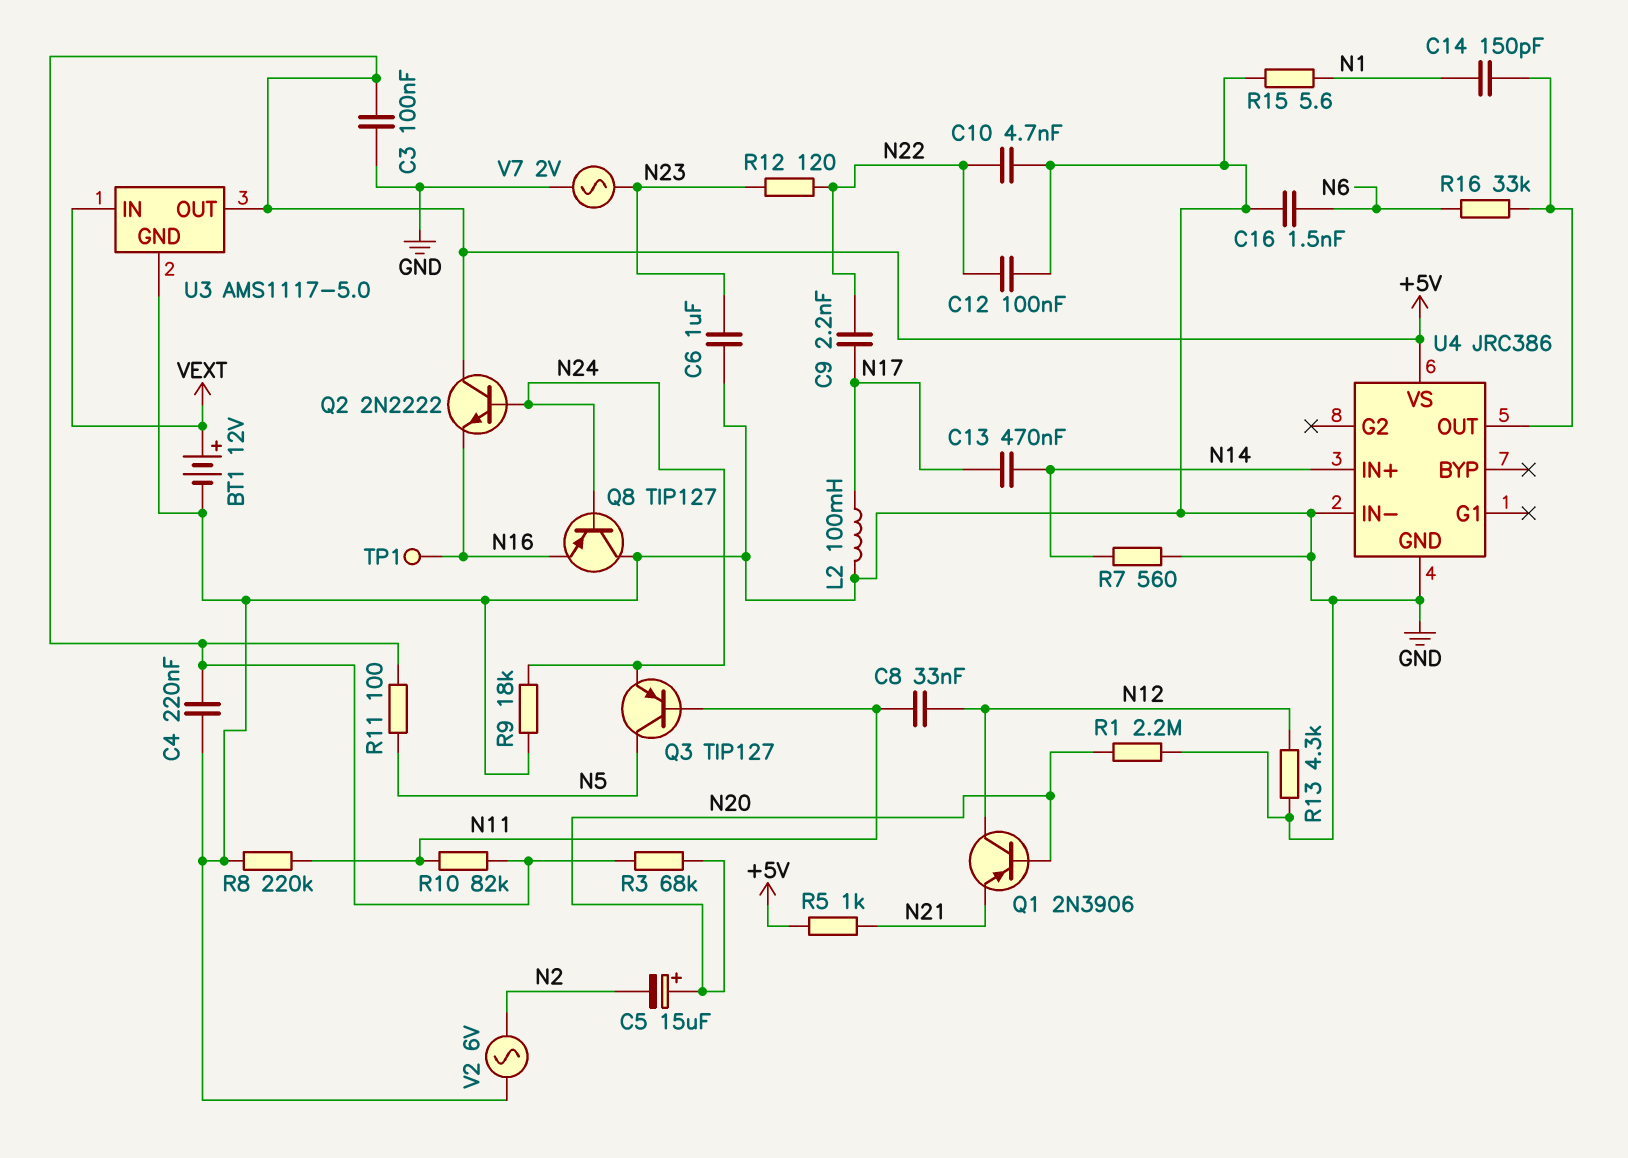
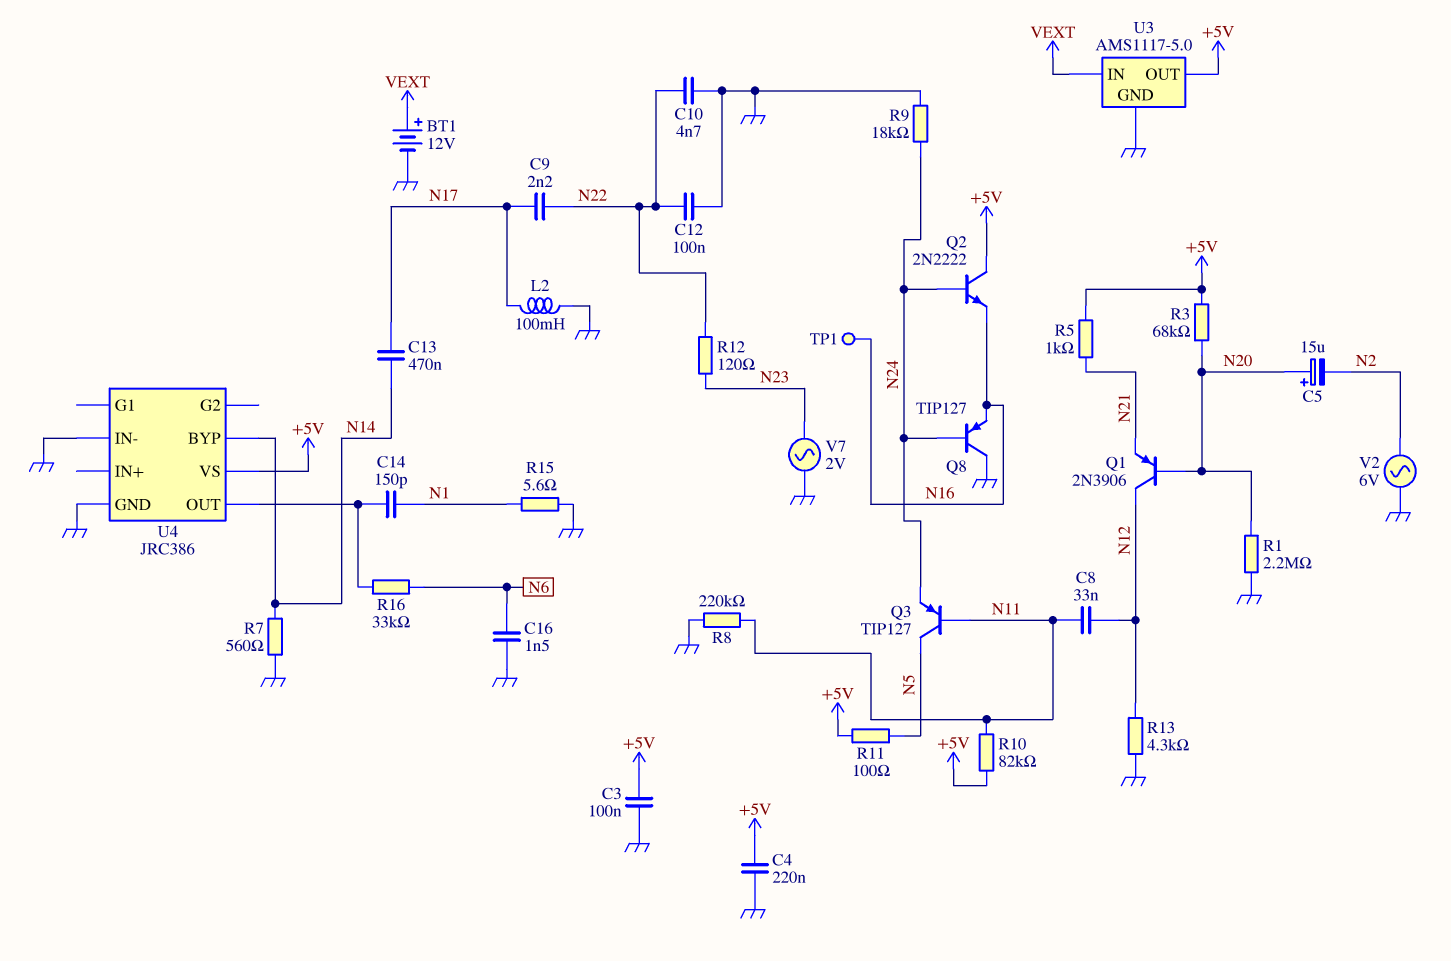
C6: 1uF (GND, N23) -> none
U4 pin BYP: none -> N14
U4 pin IN+: N14 -> none

